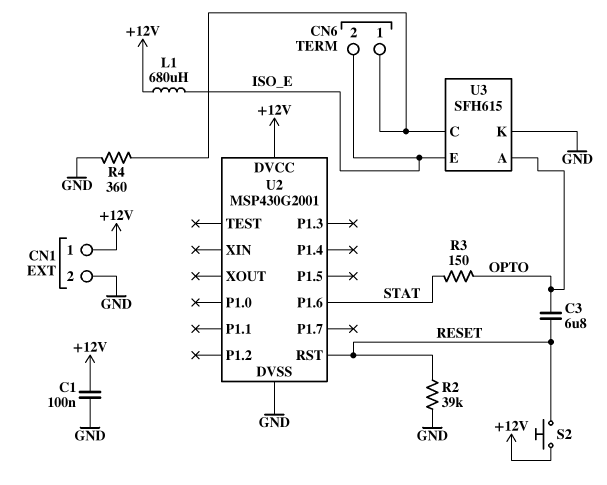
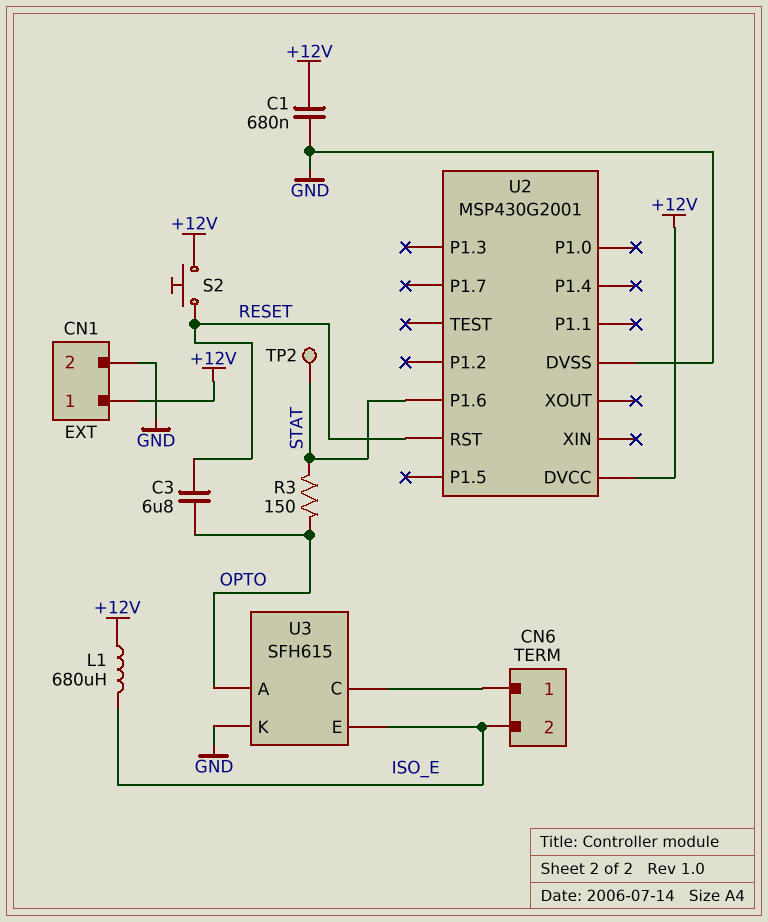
C1: 100nF (+12V, GND) -> 680nF (+12V, GND)
R2: 39k (GND, RESET) -> none
R4: 360 (CN6/1, GND) -> none
TP2: none -> test point (STAT)

